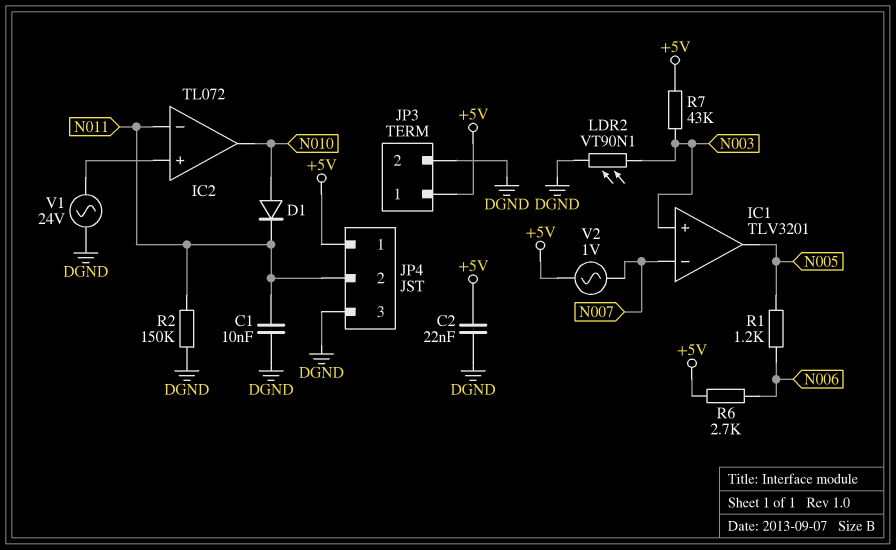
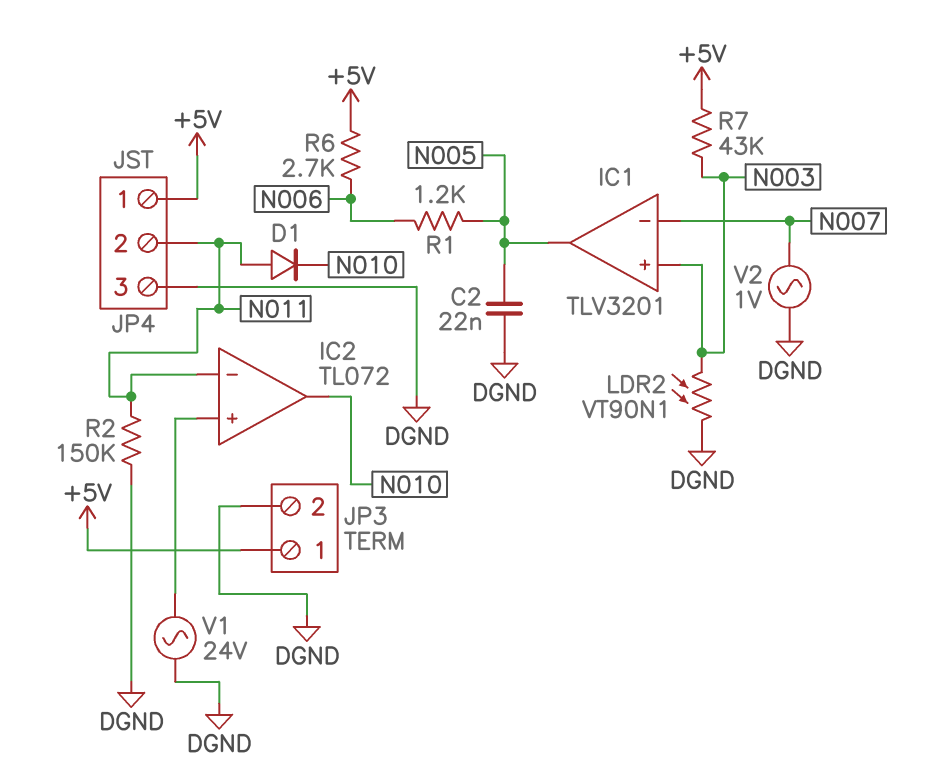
C1: 10nF (DGND, N011) -> none
C2: 22nF (+5V, DGND) -> 22nF (DGND, N005)
D1: diode (A N010, K N011) -> diode (A N011, K N010)
V2: AC 1V (+5V, N007) -> AC 1V (DGND, N007)

